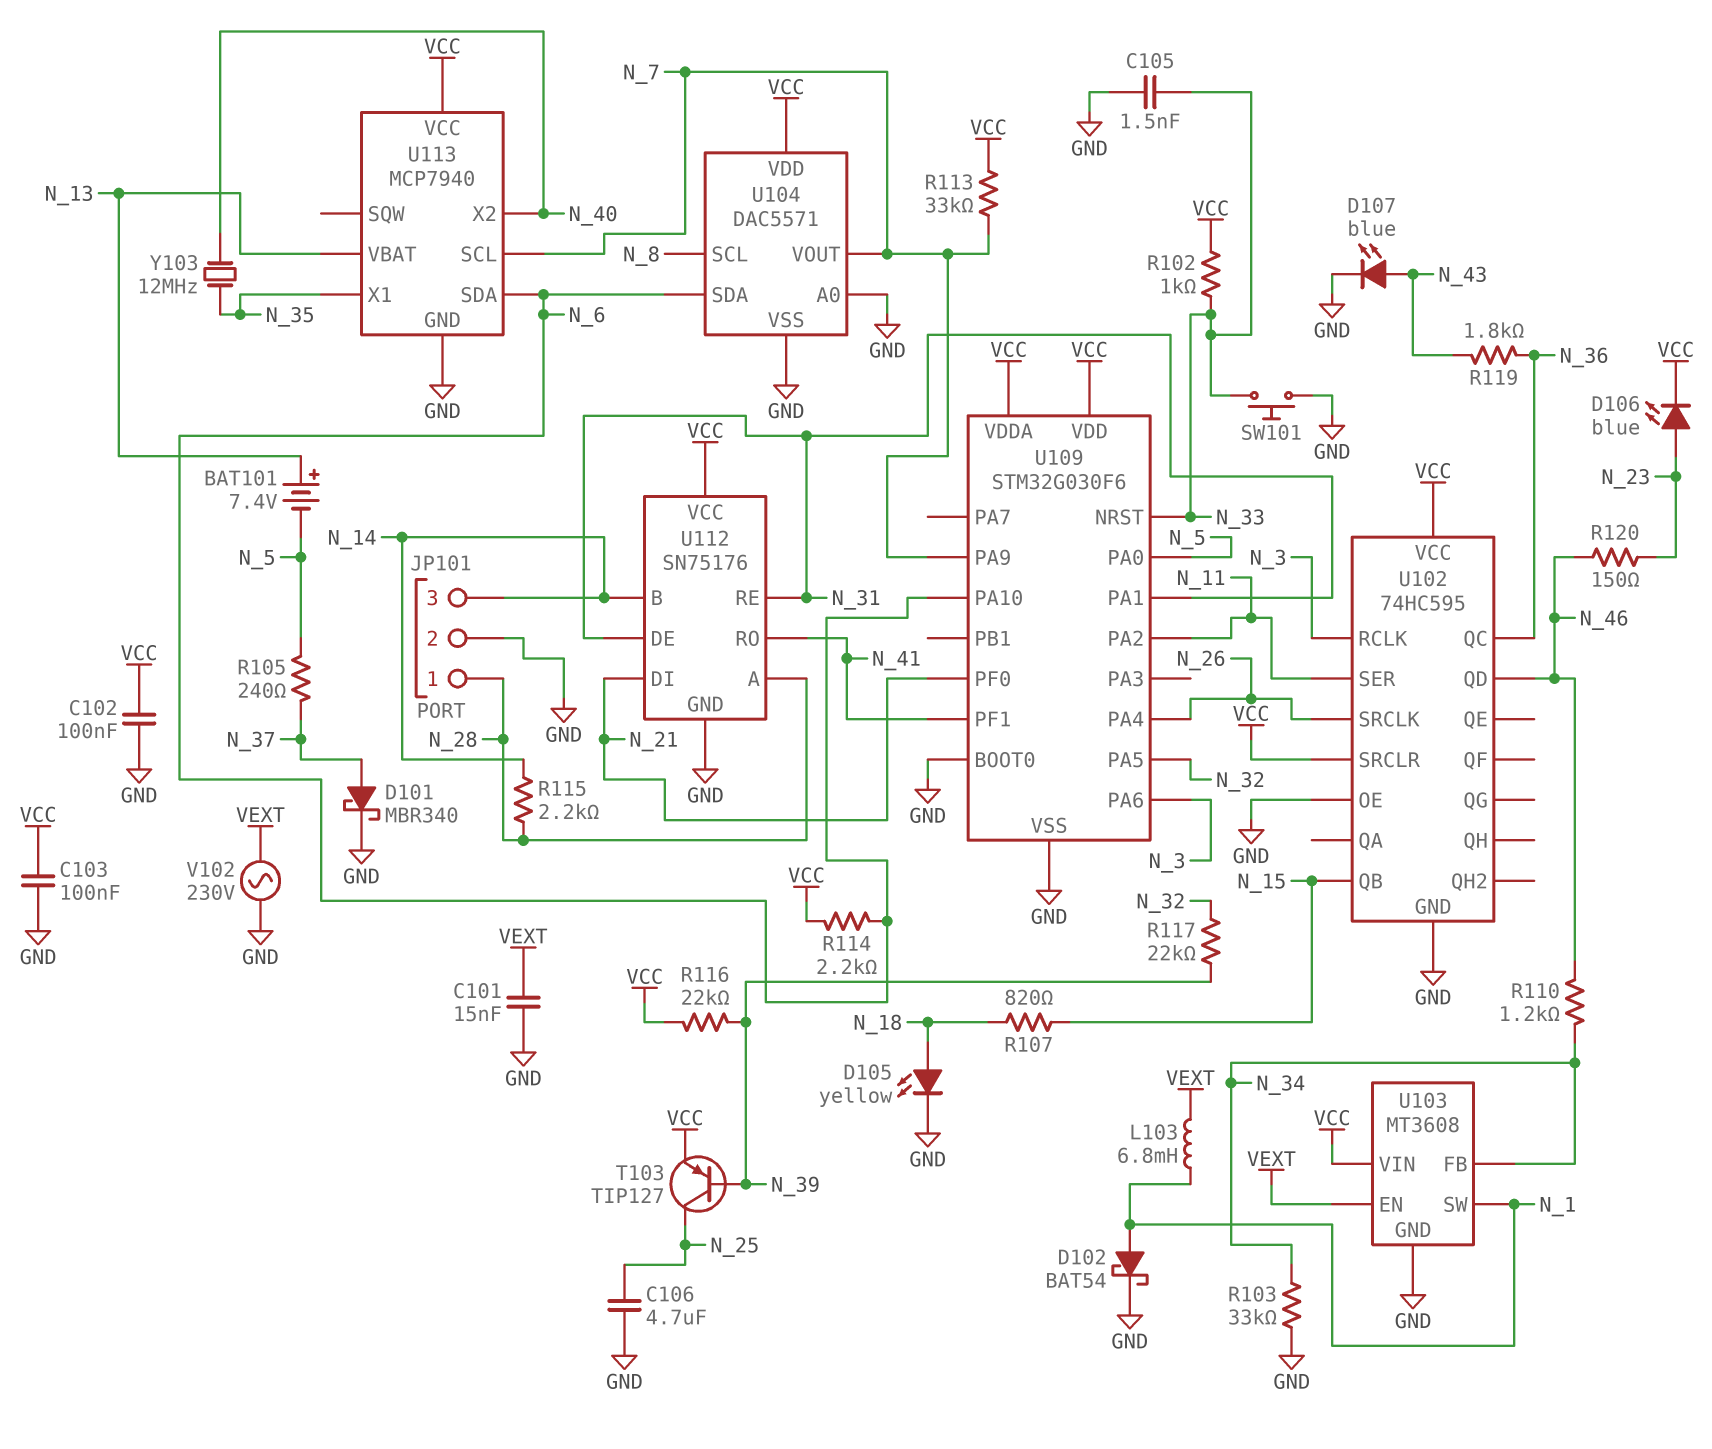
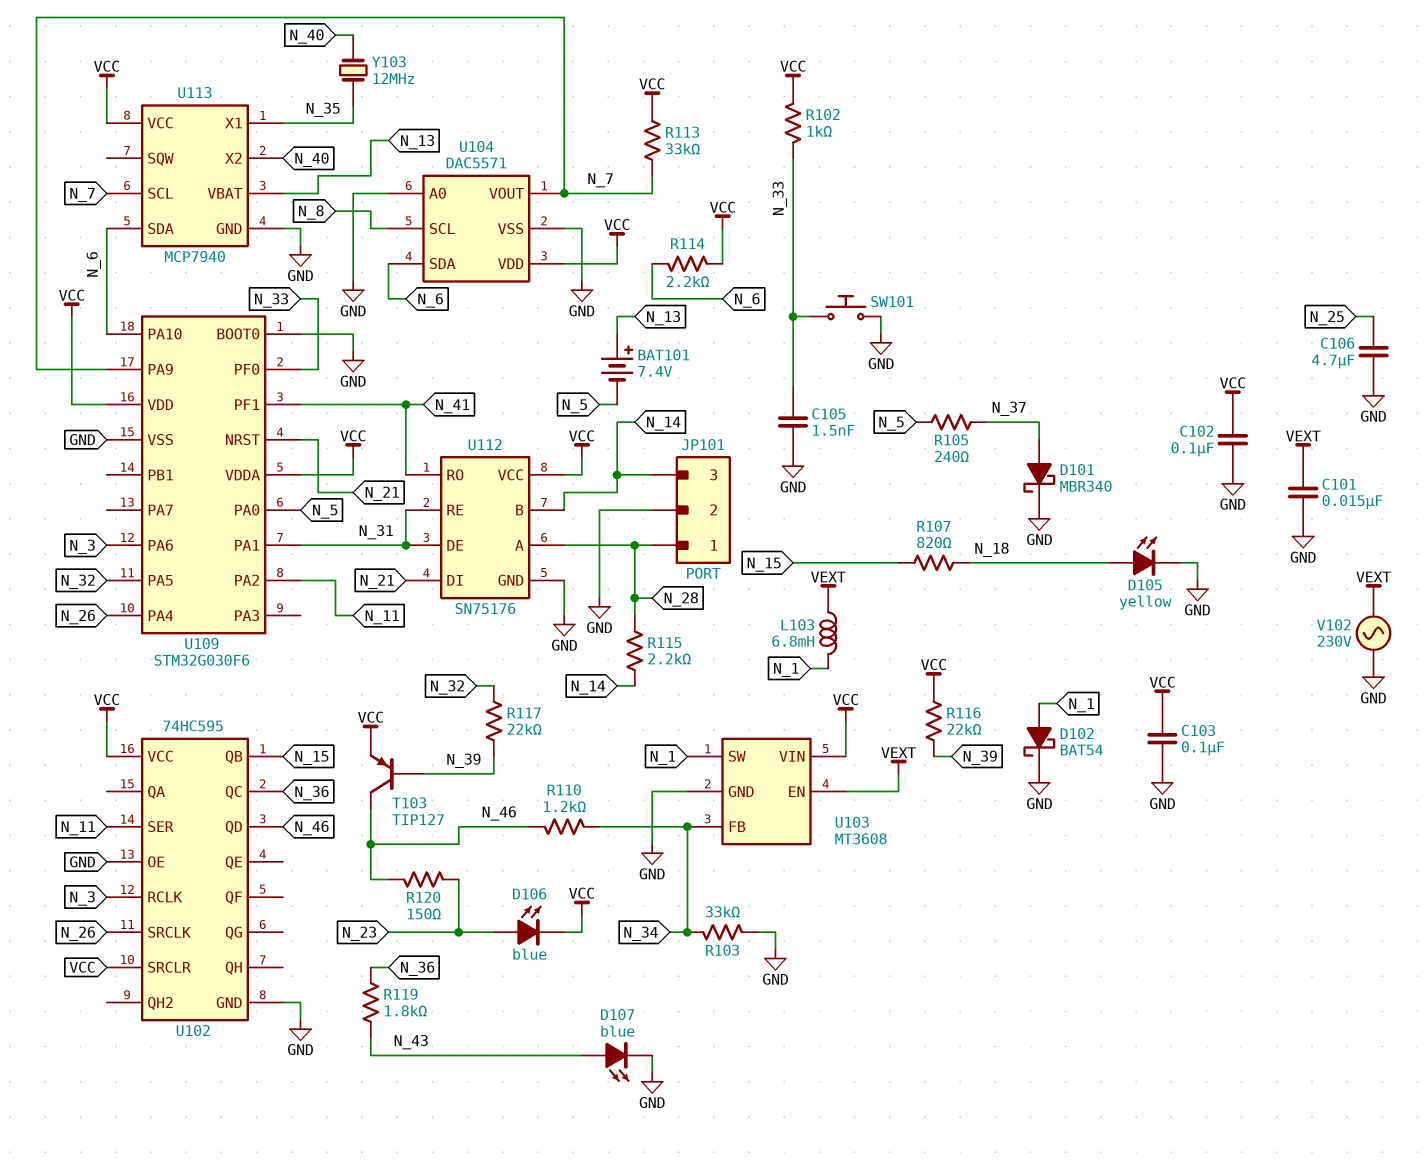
T103: PNP TIP127 (B N_39, C N_25, E VCC) -> PNP TIP127 (B N_39, C N_46, E VCC)
U109 pin NRST: N_33 -> N_21
U109 pin PF0: N_21 -> N_33

